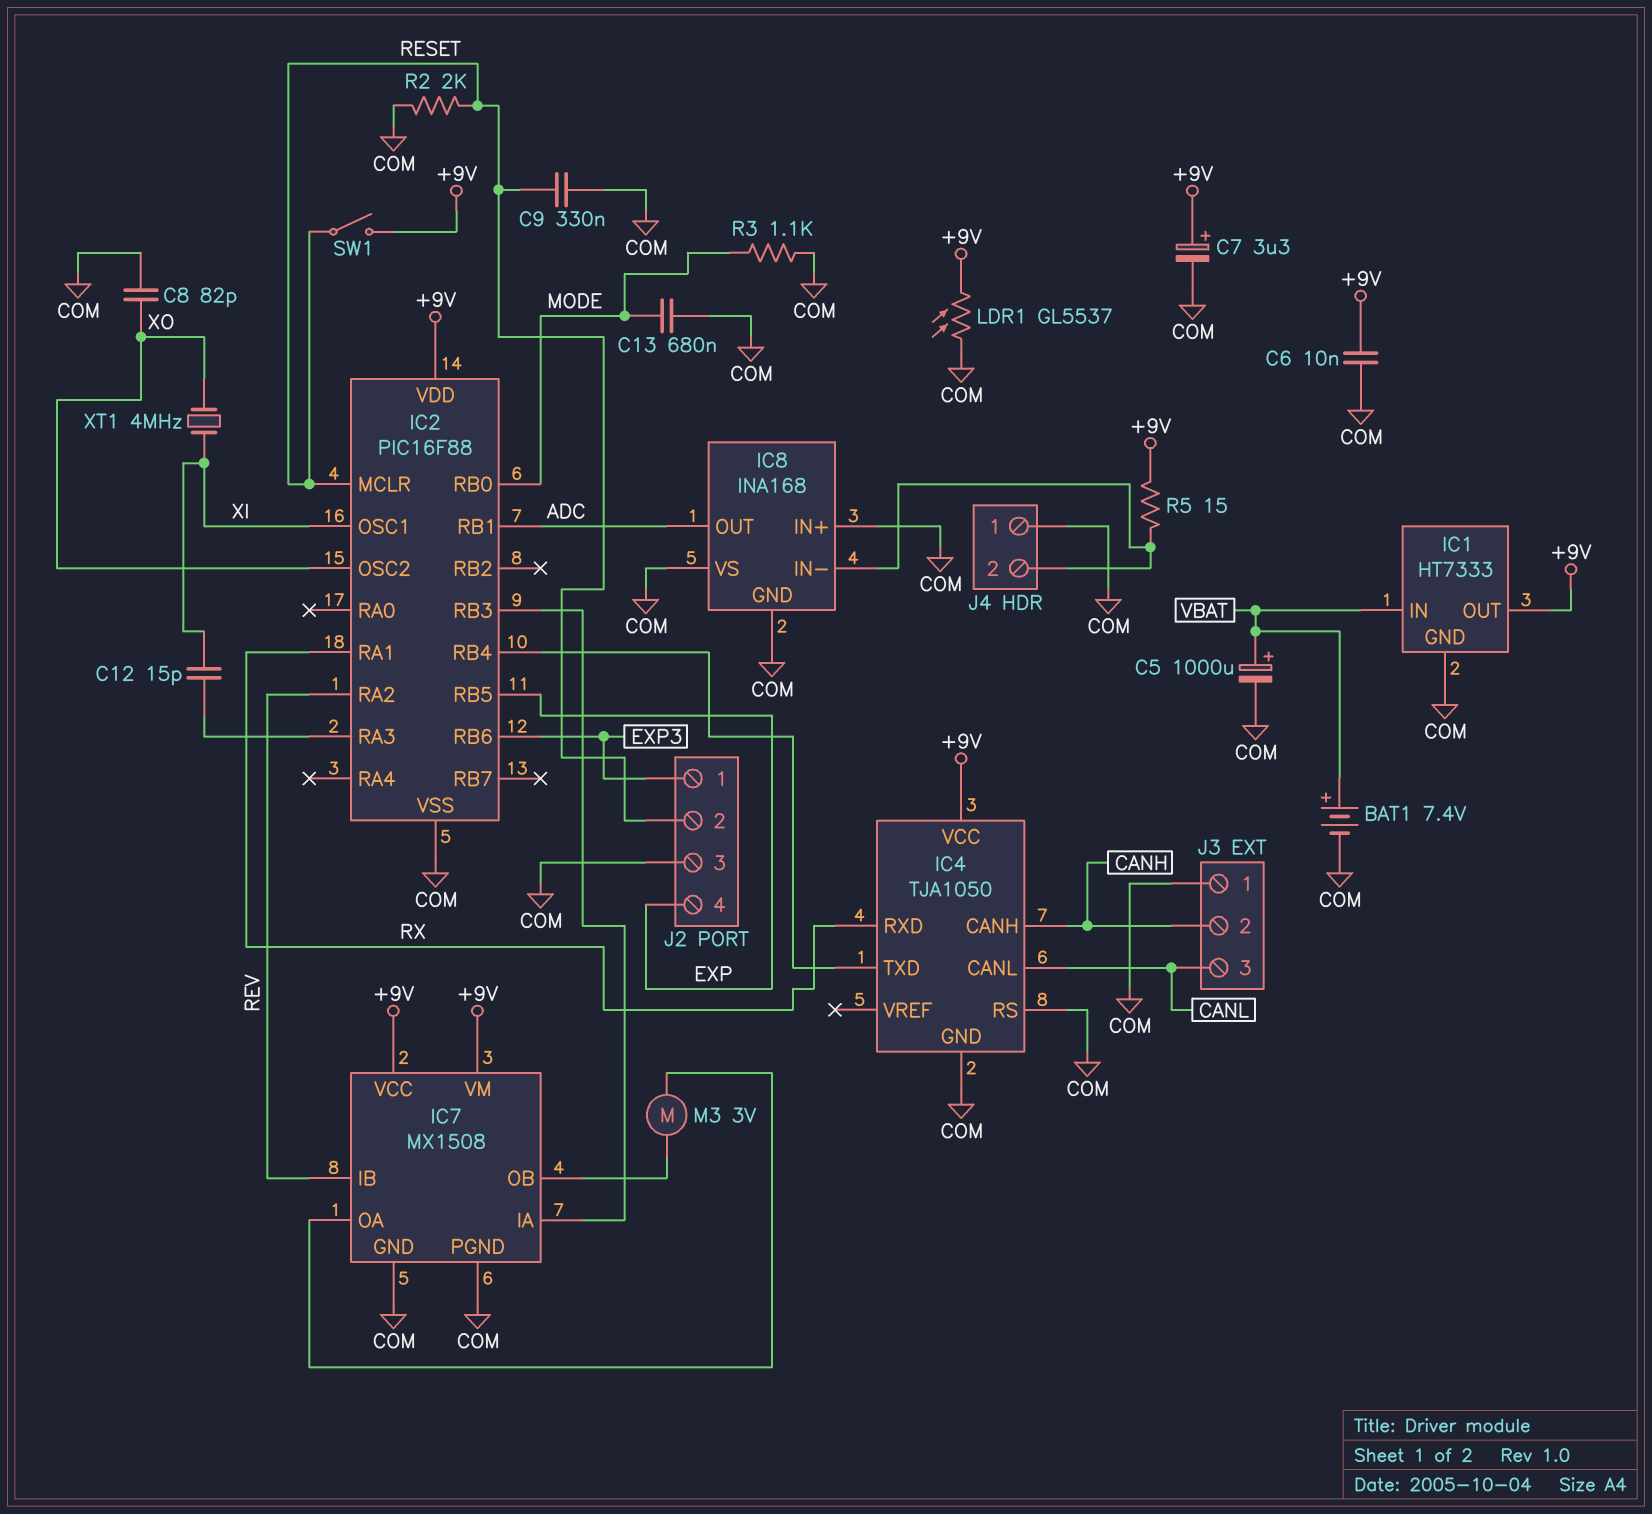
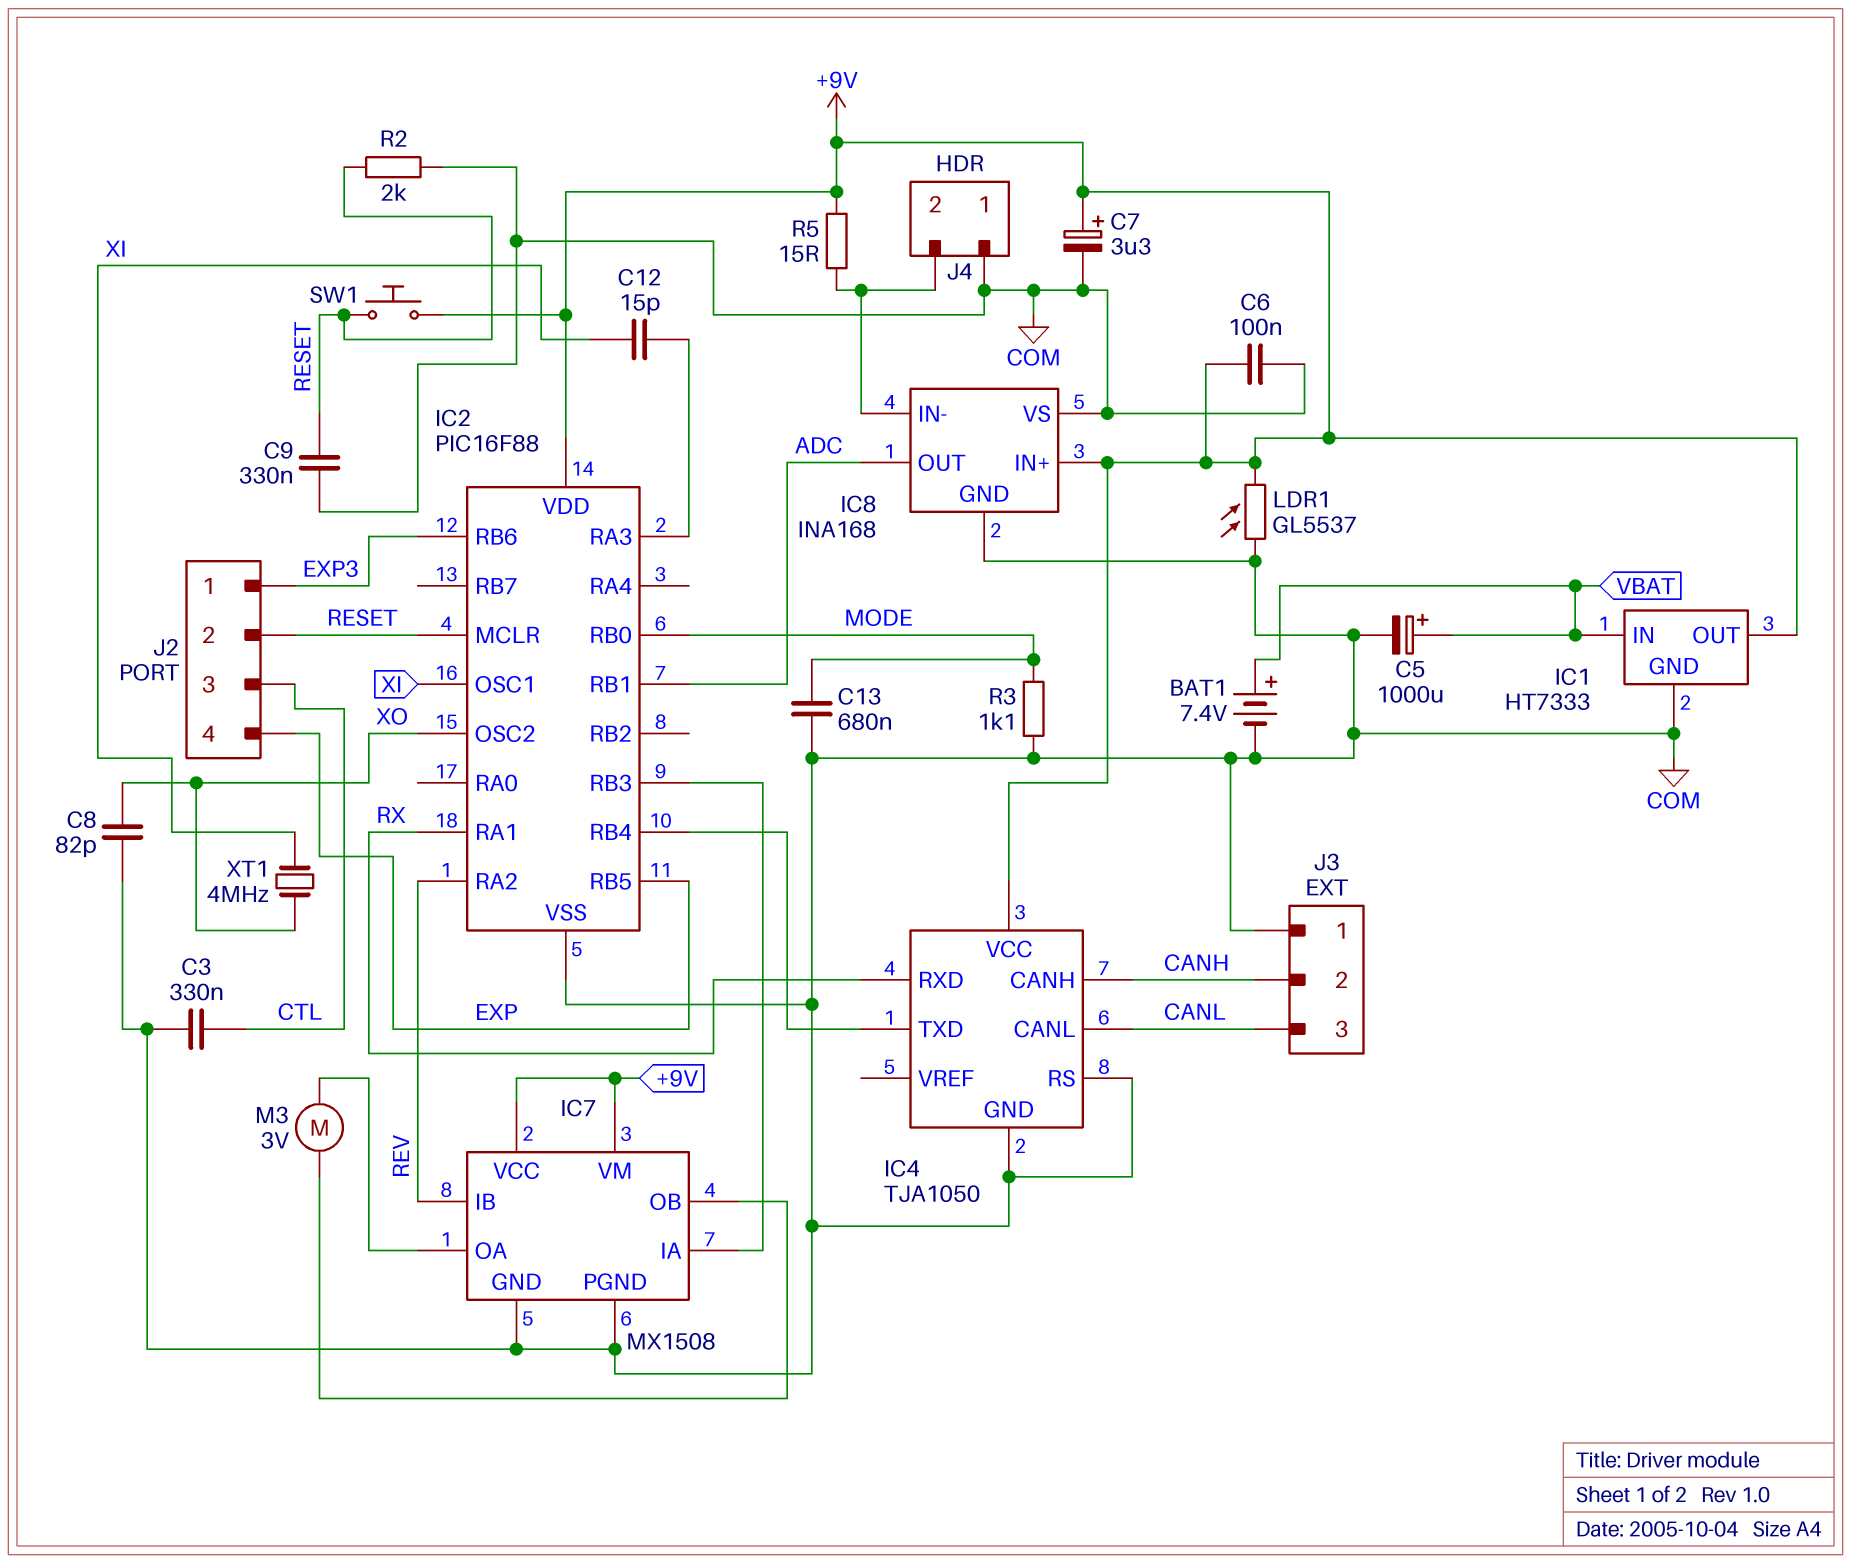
C3: none -> 330nF (COM, CTL)
C6: 10nF (+9V, COM) -> 100nF (+9V, COM)
IC8 pin IN+: COM -> +9V
J2 pin 3: COM -> CTL
SW1: switch (+9V, RESET) -> button (+9V, RESET)

